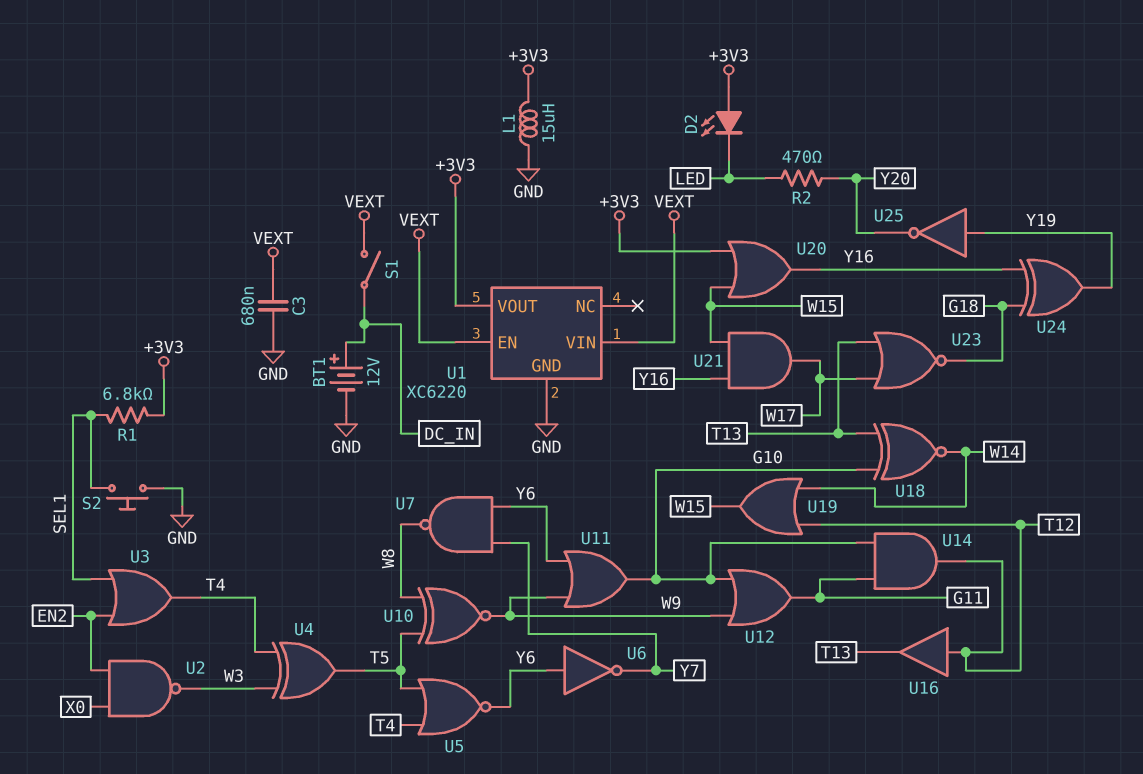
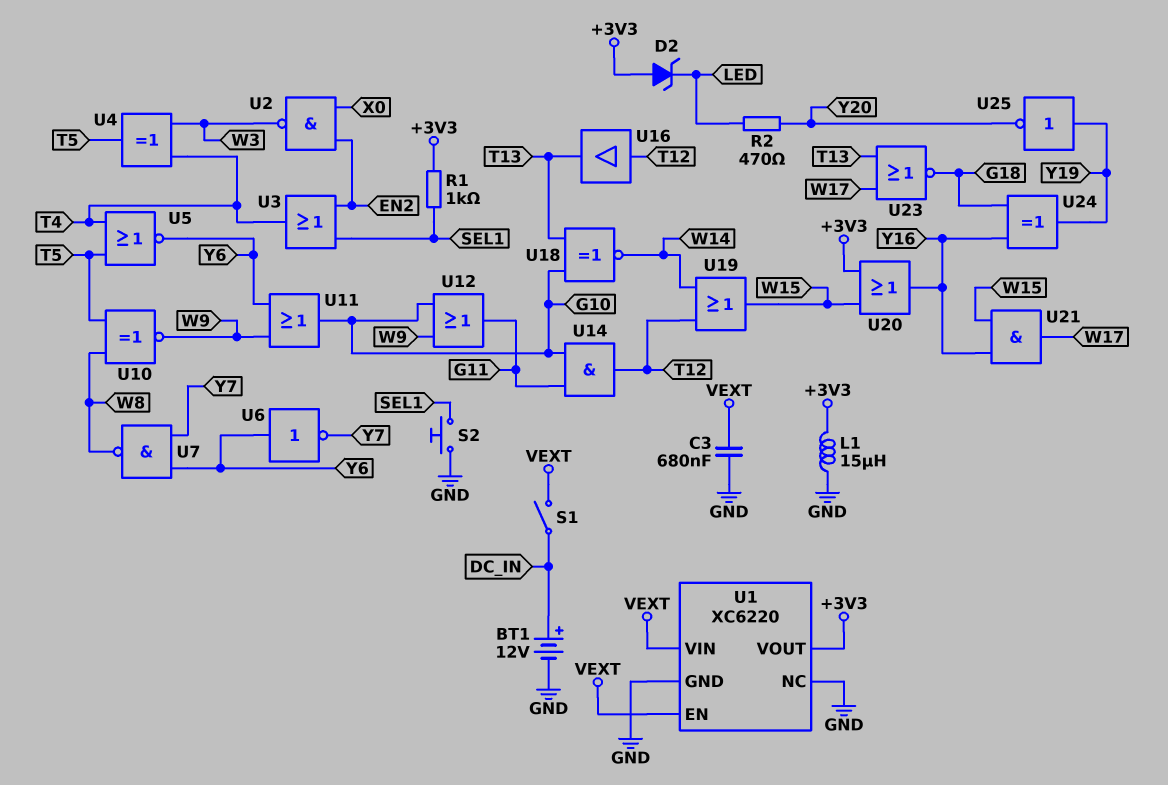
D2: LED (A +3V3, K LED) -> zener (A +3V3, K LED)
R1: 6.8k (+3V3, SEL1) -> 1k (+3V3, SEL1)
U1 pin NC: none -> GND

